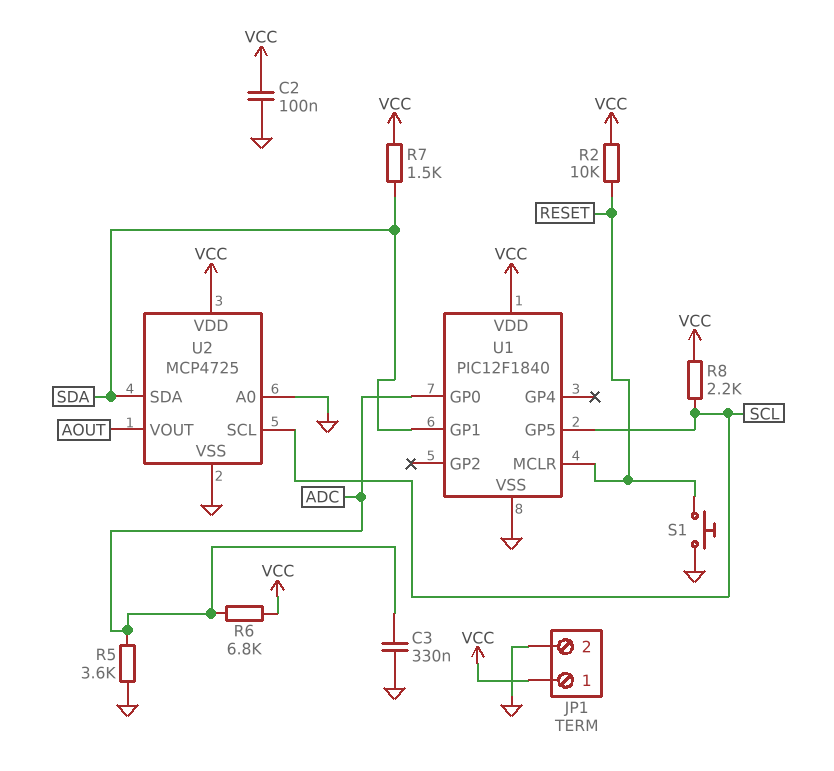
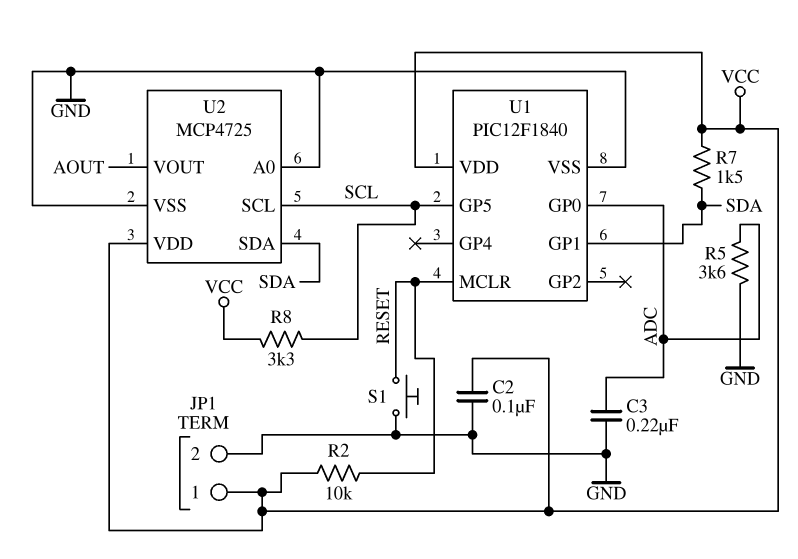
C3: 330nF (ADC, GND) -> 220nF (ADC, GND)
R6: 6.8k (ADC, VCC) -> none
R8: 2.2k (SCL, VCC) -> 3.3k (SCL, VCC)

